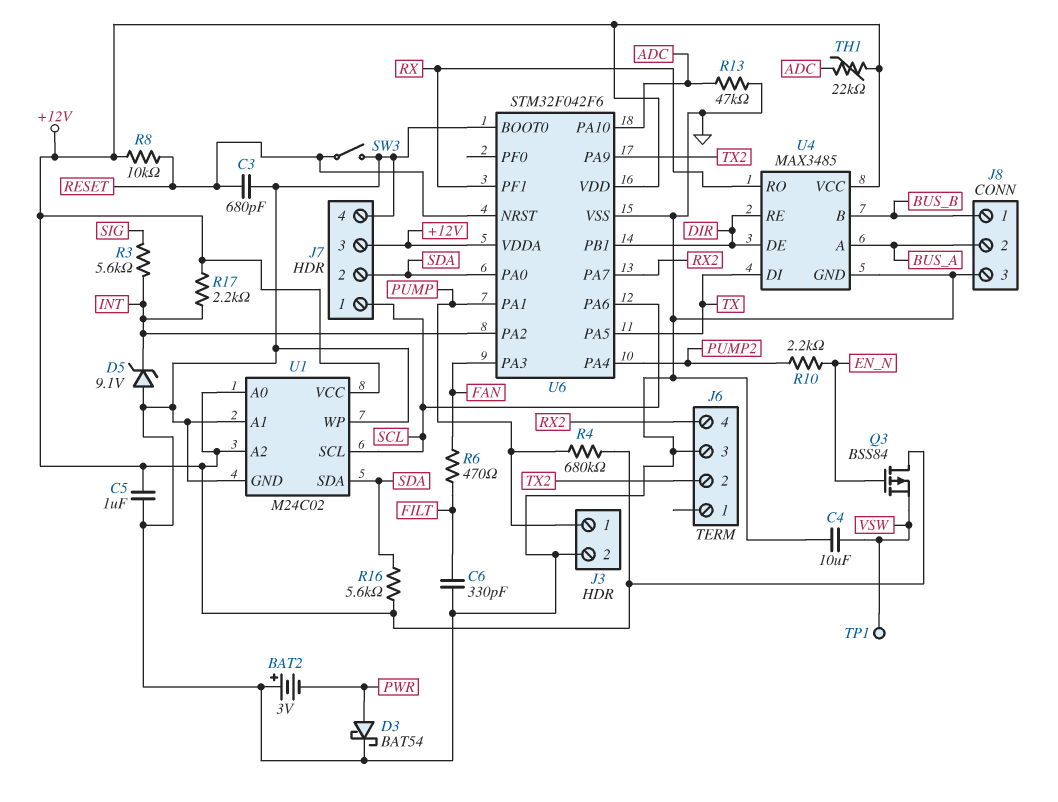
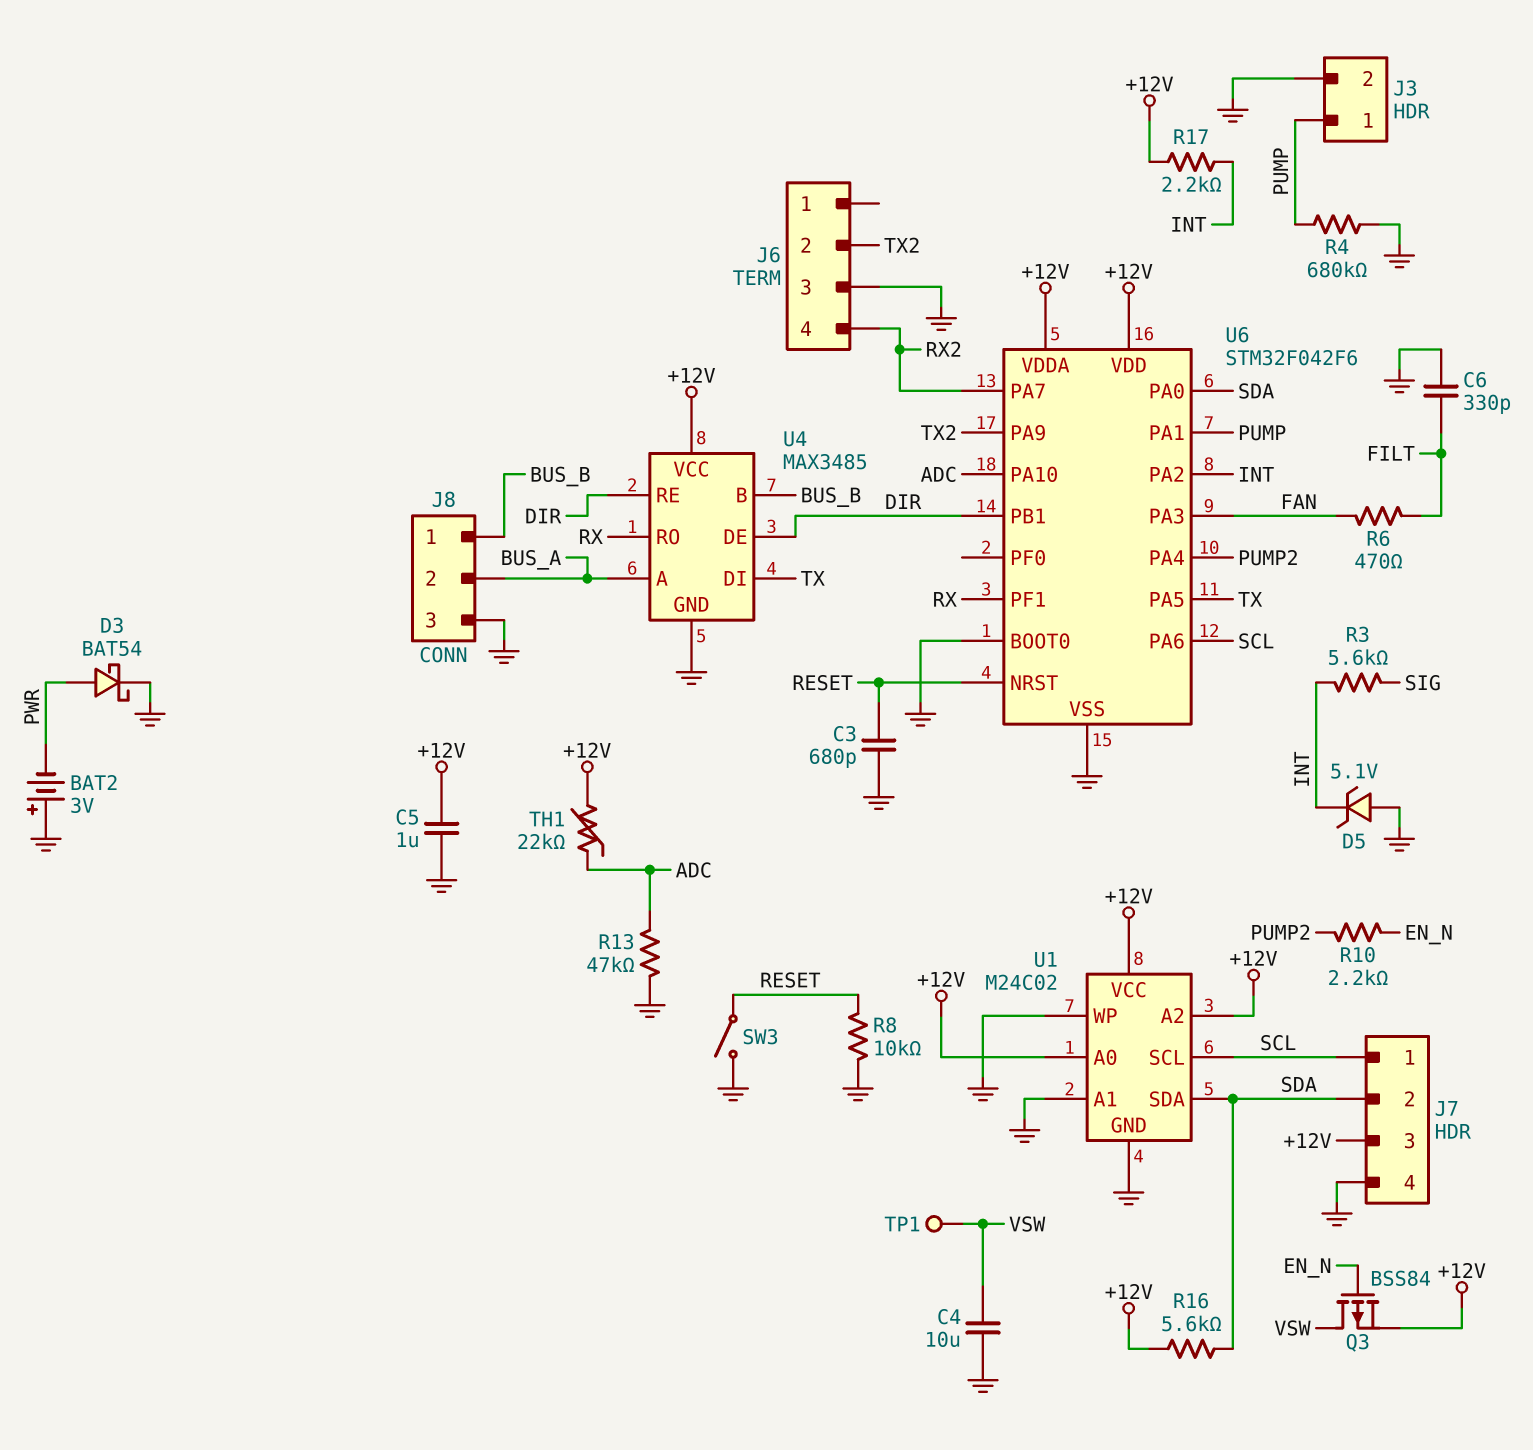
D5: zener 9.1V (A GND, K INT) -> zener 5.1V (A GND, K INT)
Q3: PMOS BSS84 (G EN_N, D +12V, S VSW) -> PMOS BSS84 (G EN_N, D VSW, S +12V)
R4: 680k (+12V, PUMP) -> 680k (GND, PUMP)
R8: 10k (+12V, RESET) -> 10k (GND, RESET)

